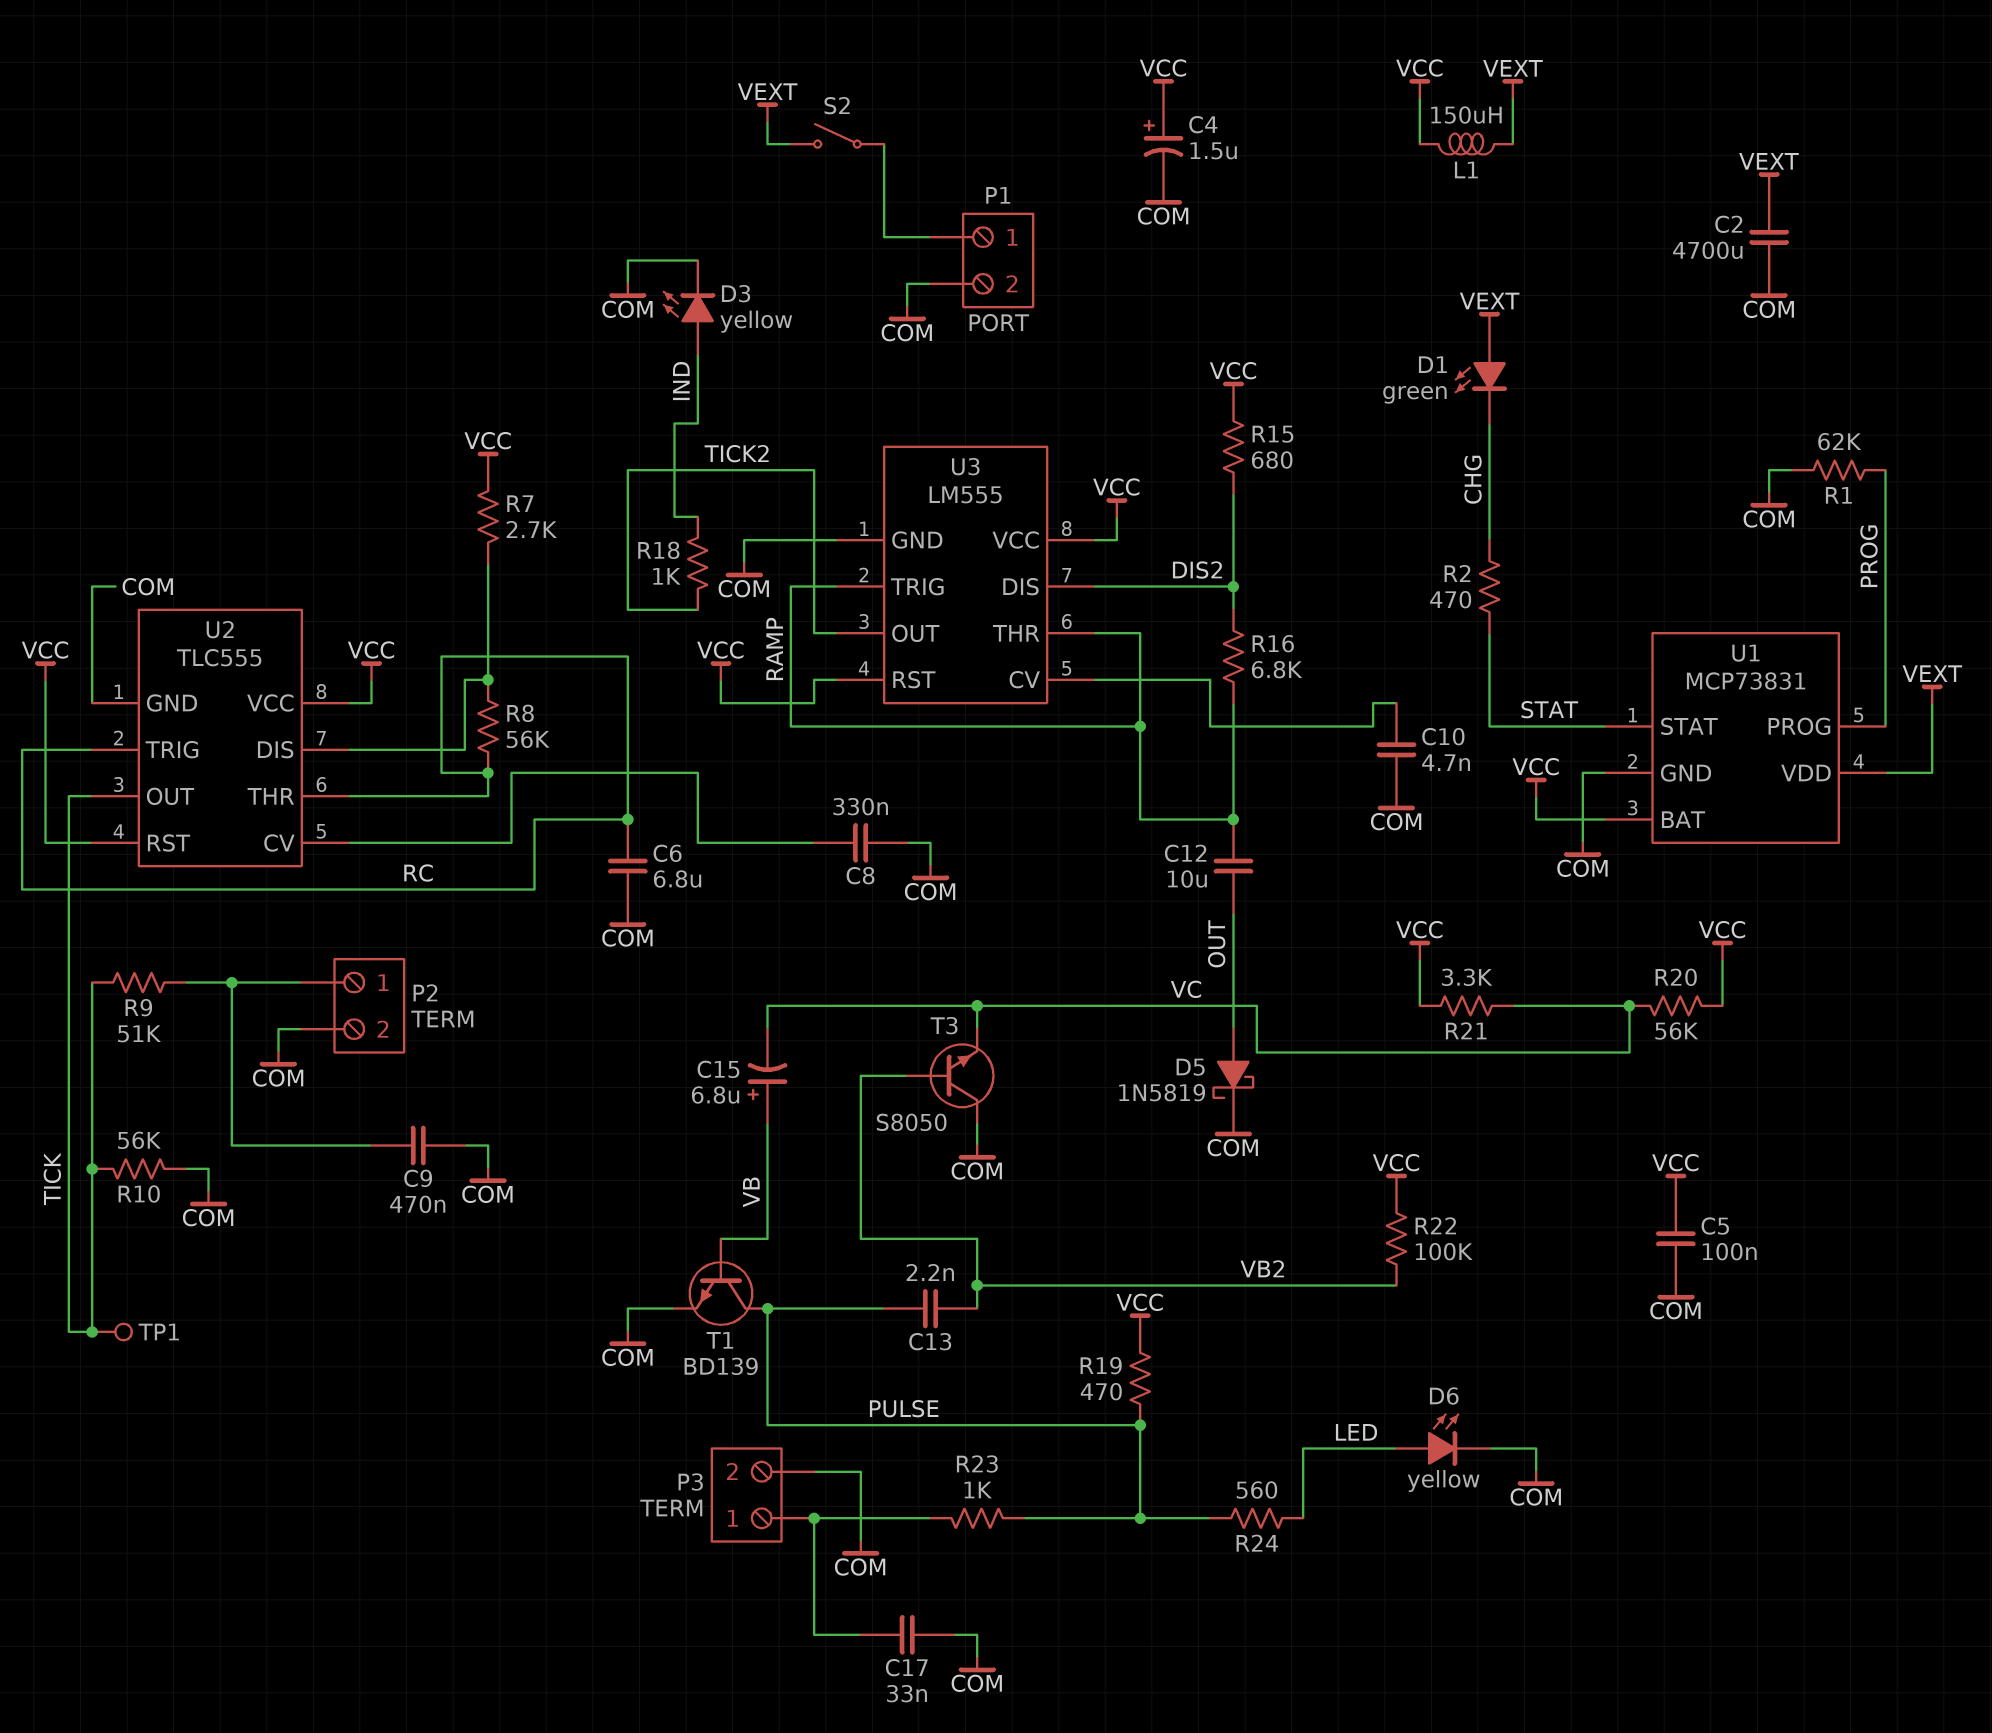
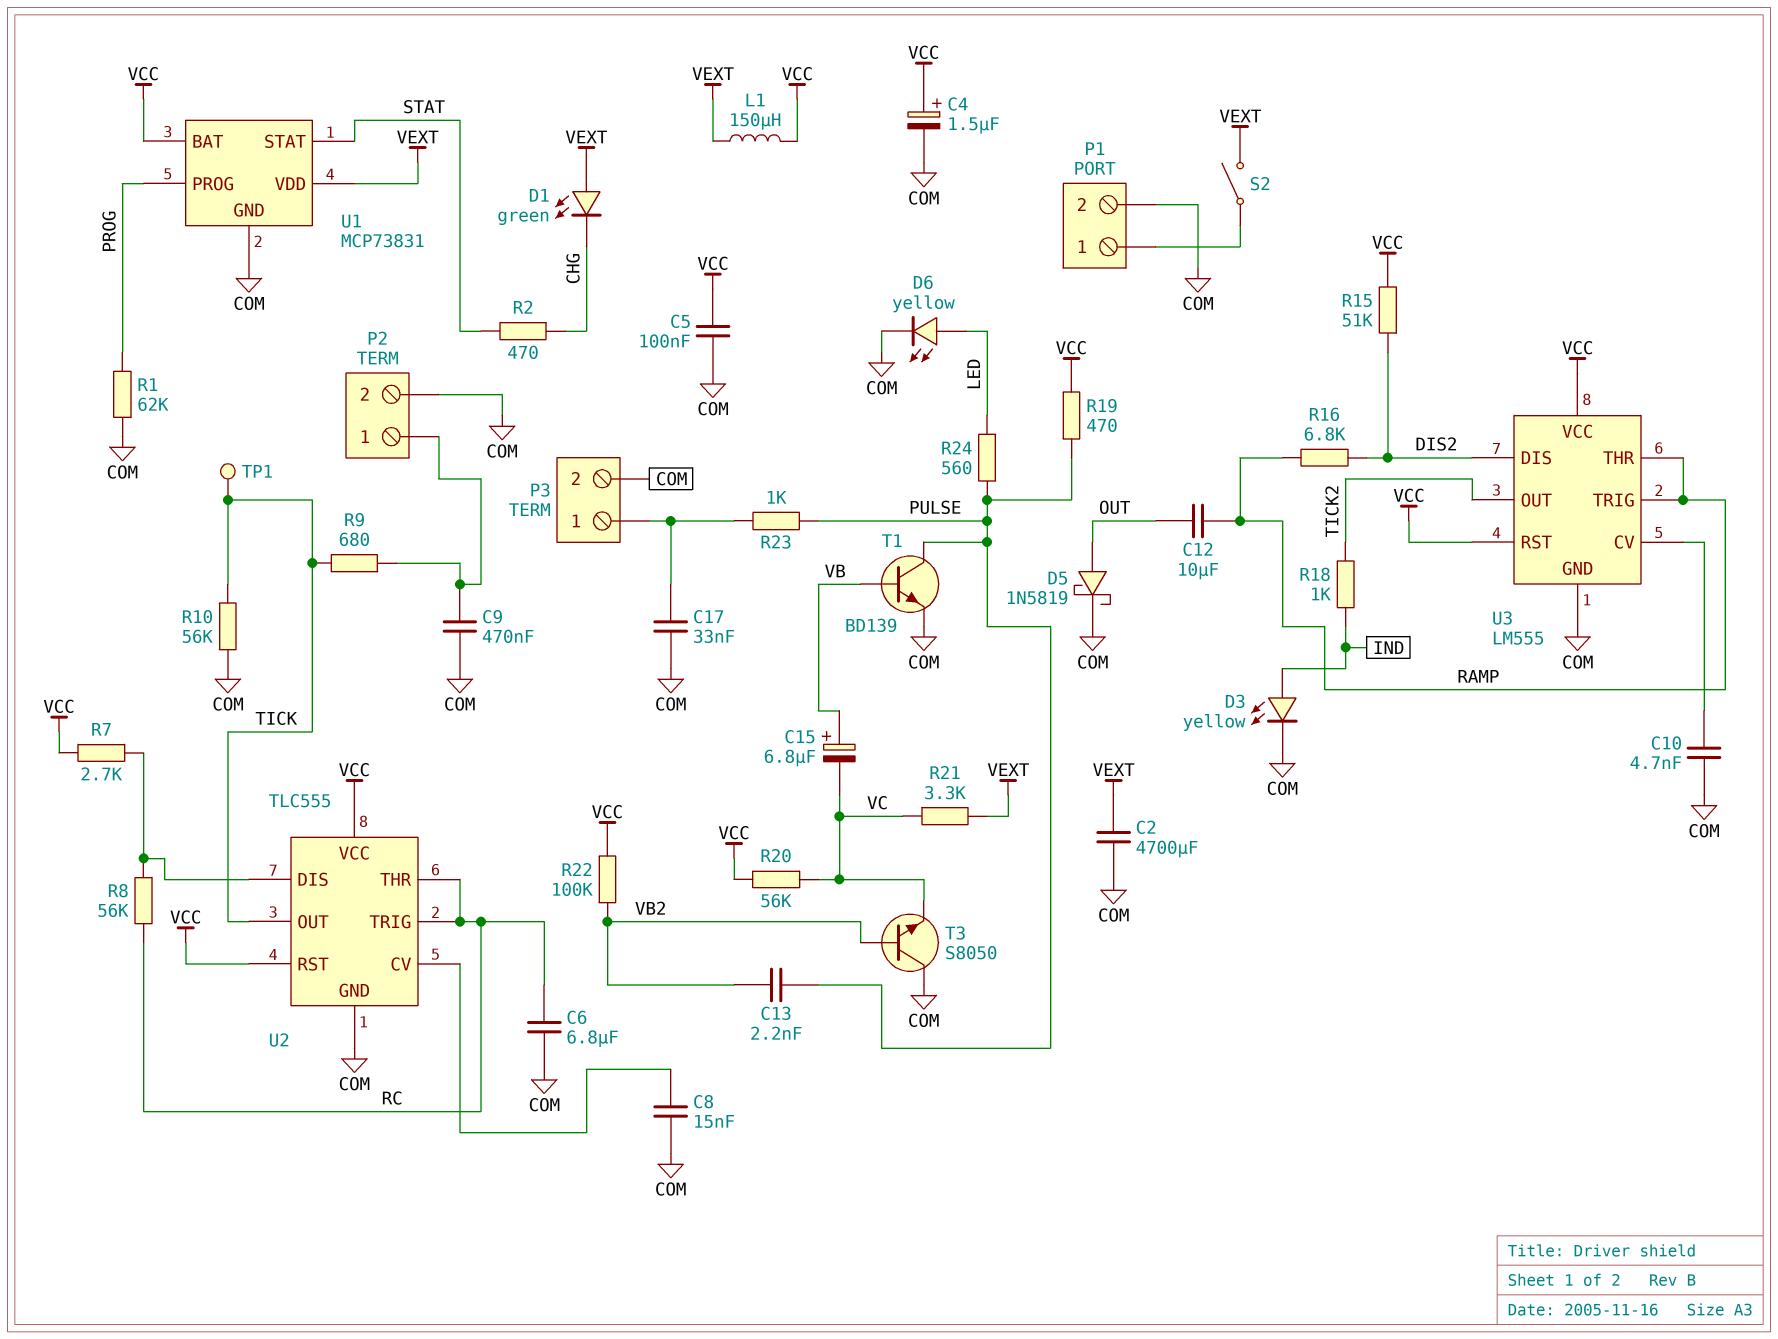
C8: 330nF (COM, U2/CV) -> 15nF (COM, U2/CV)
R9: 51k (P2/1, TICK) -> 680 (P2/1, TICK)
R15: 680 (DIS2, VCC) -> 51k (DIS2, VCC)
R21: 3.3k (VC, VCC) -> 3.3k (VC, VEXT)

